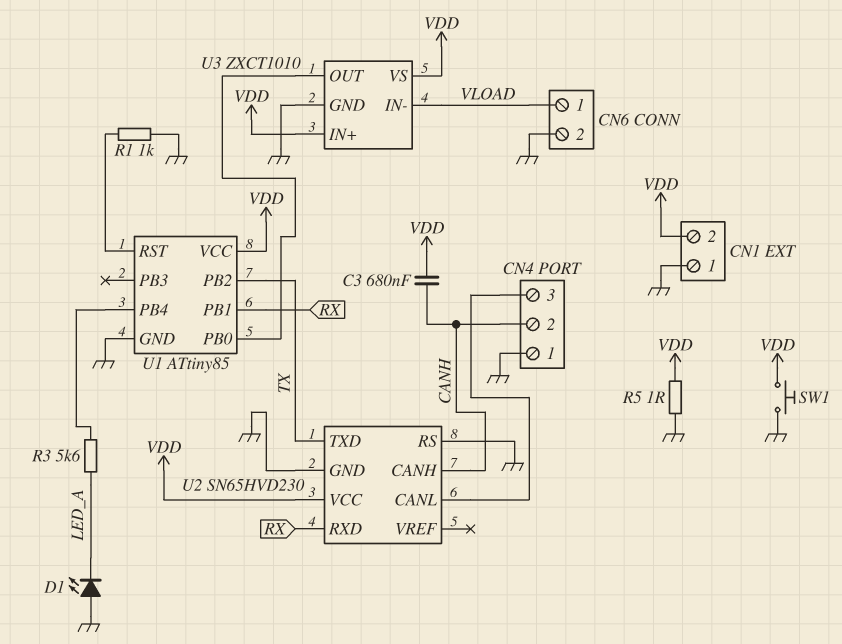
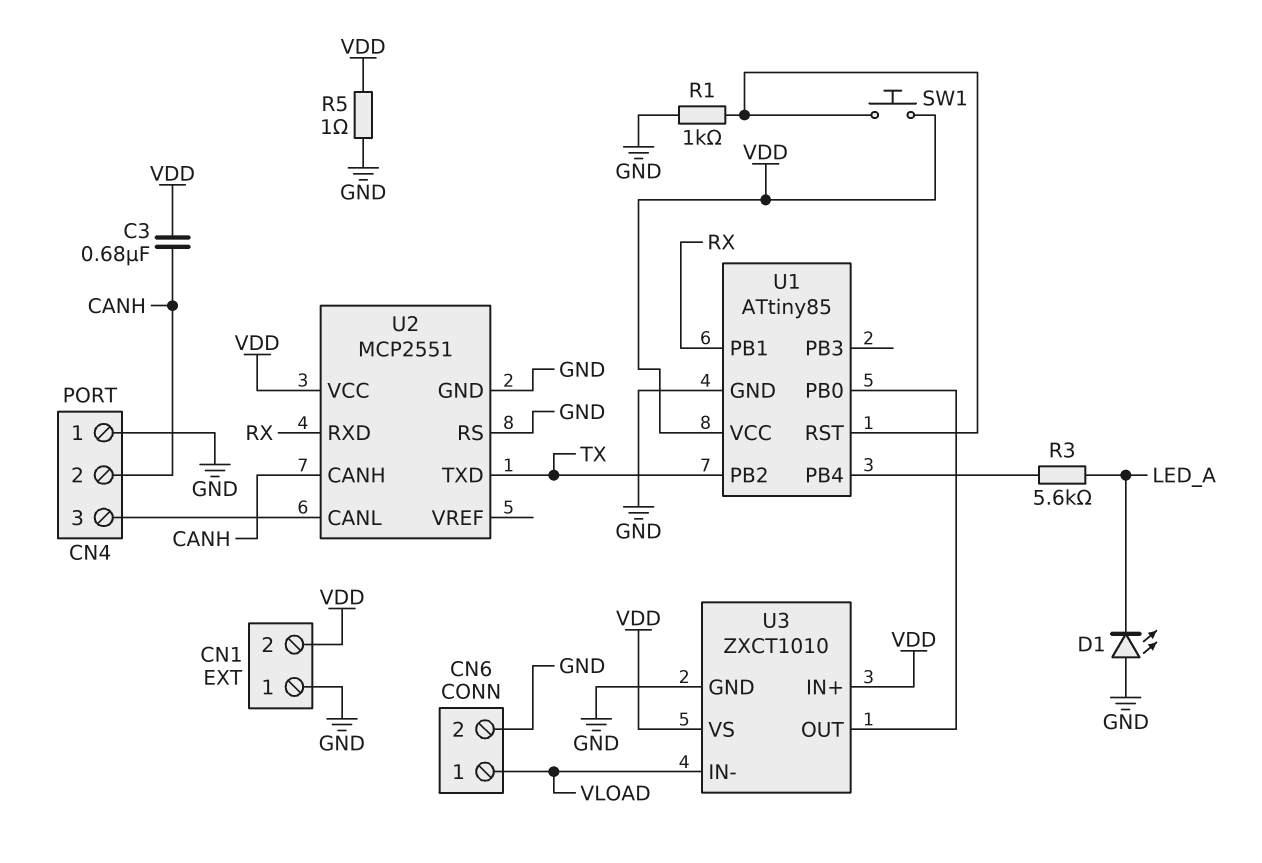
SW1: button (GND, VDD) -> button (U1/RST, VDD)
U2: SN65HVD230 -> MCP2551

